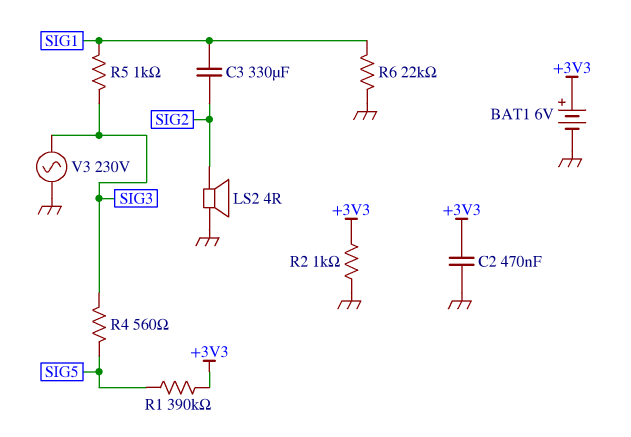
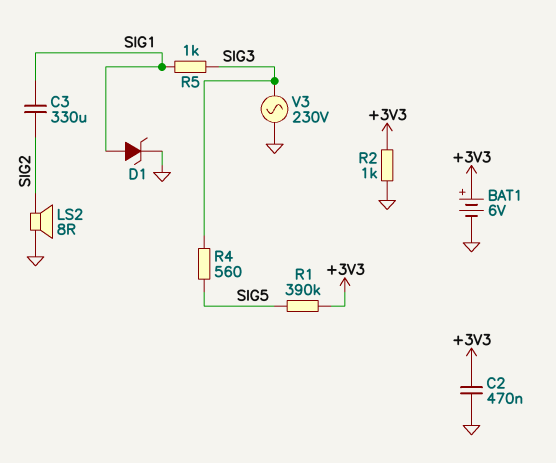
D1: none -> zener (A SIG1, K GND)
LS2: speaker 4R (GND, SIG2) -> speaker 8R (GND, SIG2)
R6: 22k (GND, SIG1) -> none

